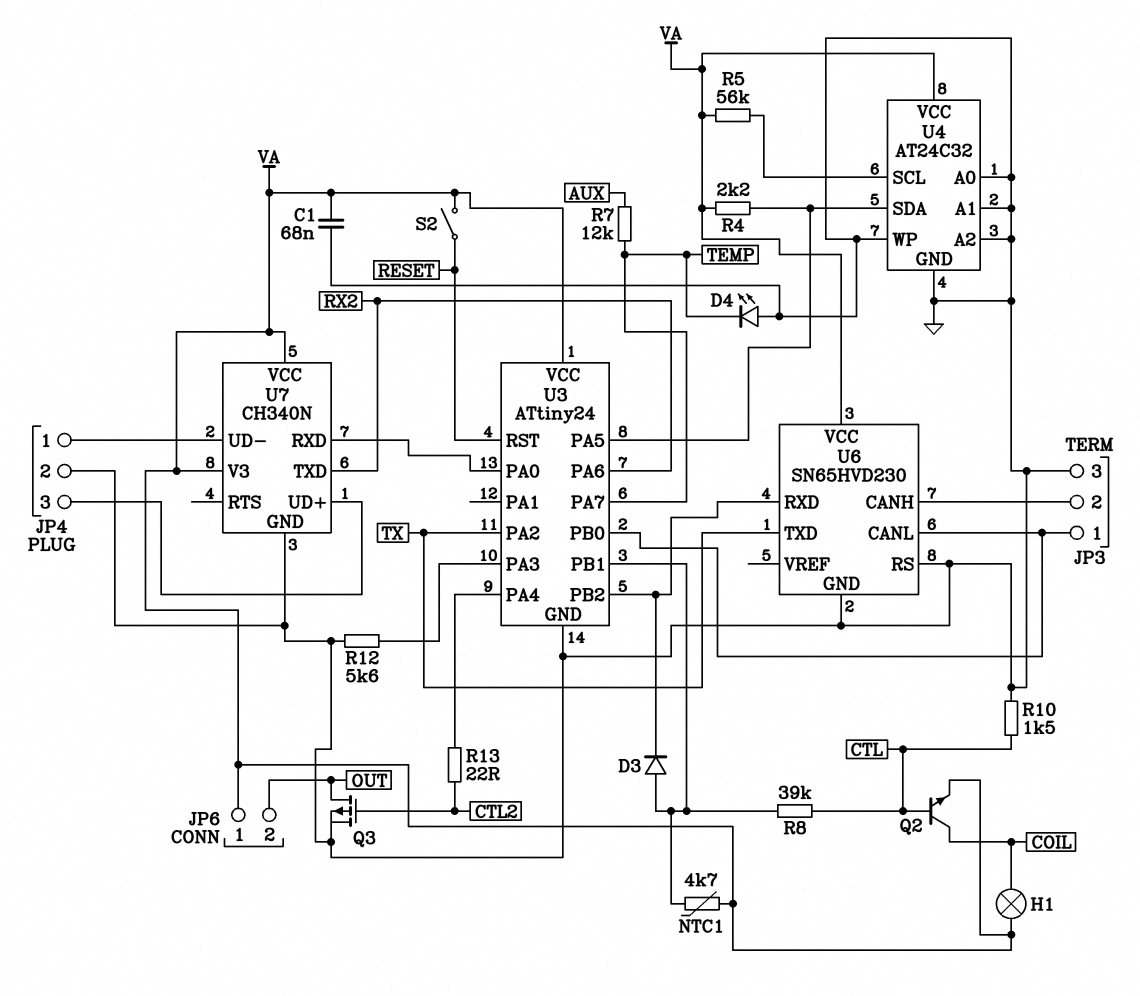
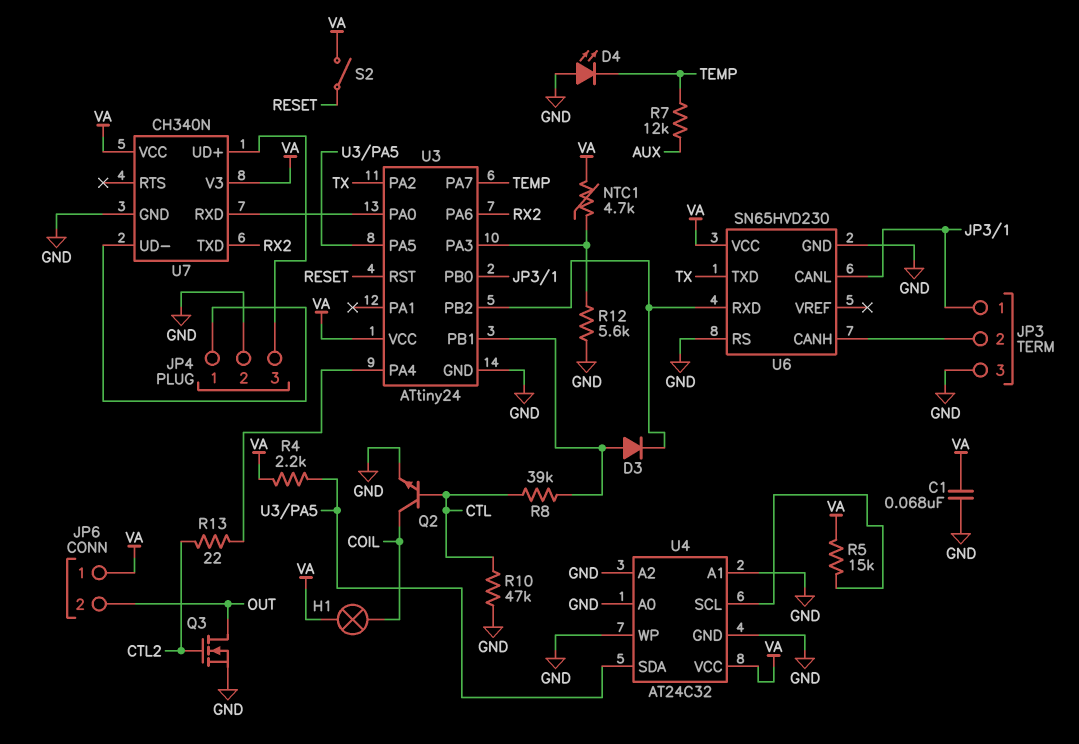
NTC1: 4.7k (U3/PB1, VA) -> 4.7k (U3/PA3, VA)
Q2: NPN (B CTL, C COIL, E VA) -> NPN (B CTL, C COIL, E GND)
Q3: PMOS (G CTL2, D OUT, S GND) -> NMOS (G CTL2, D OUT, S GND)
R5: 56k (U4/SCL, VA) -> 15k (U4/SCL, VA)
R10: 1.5k (CTL, GND) -> 47k (CTL, GND)

